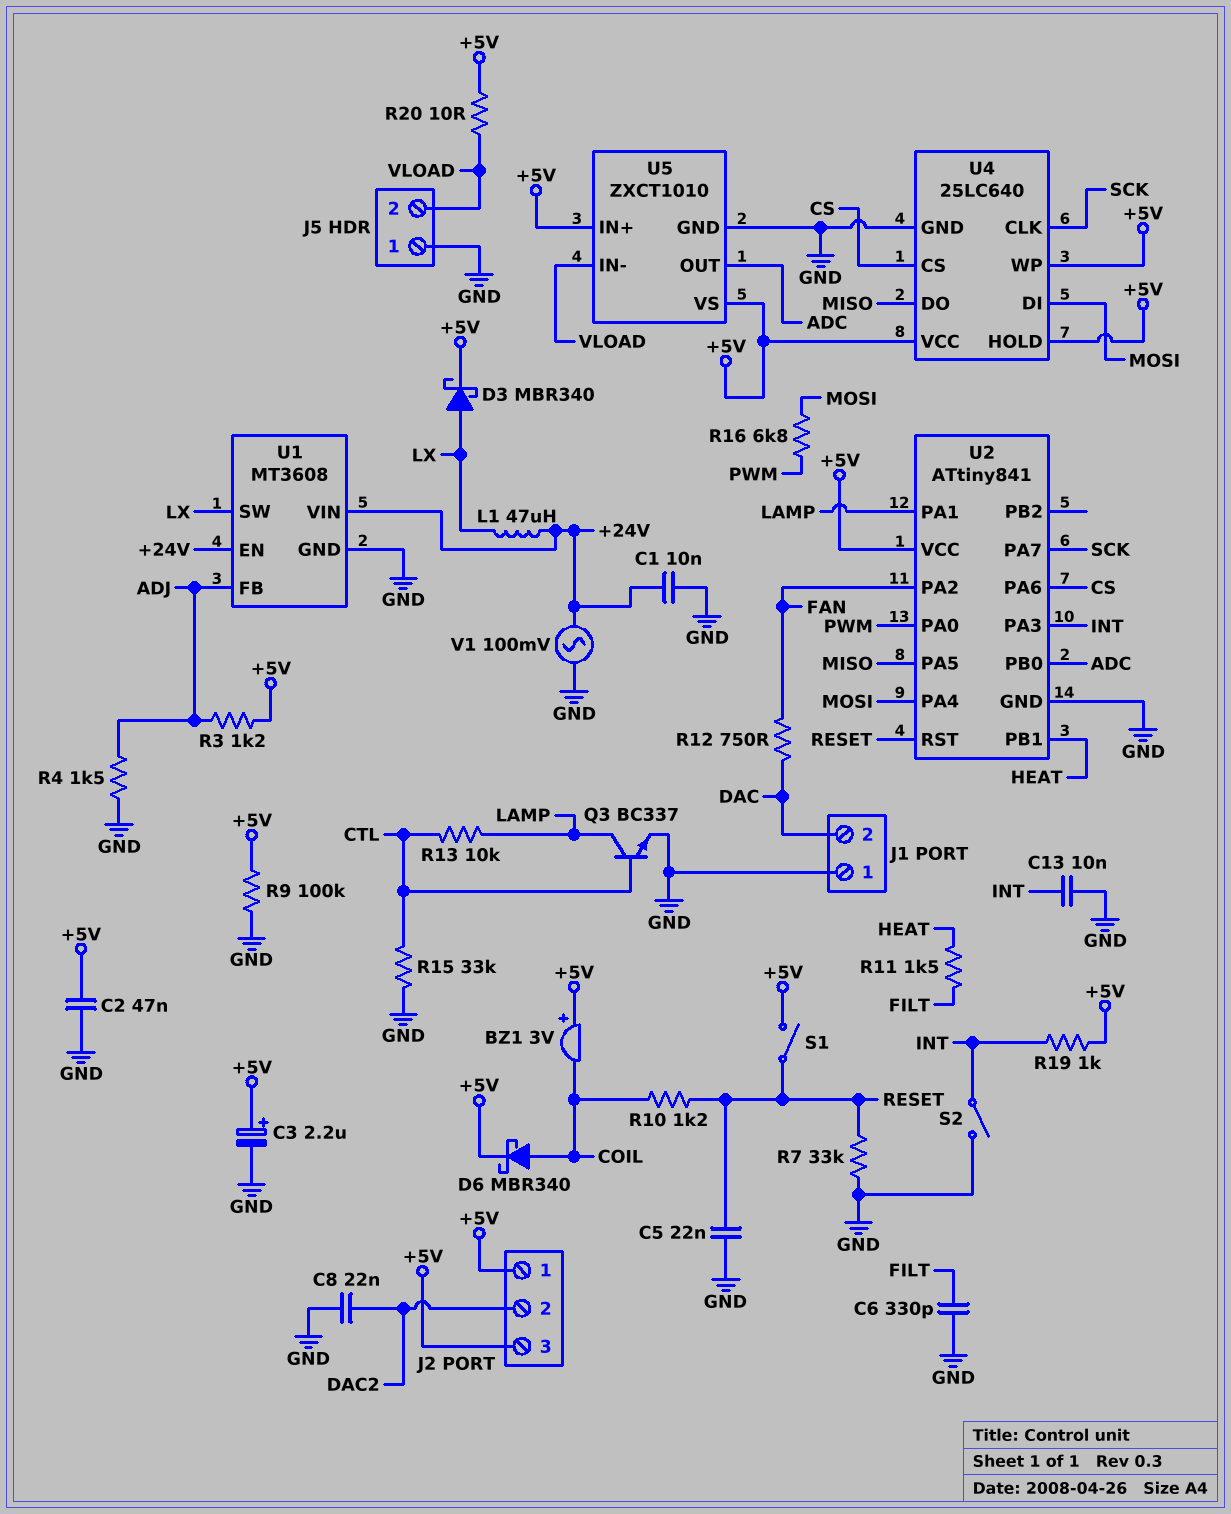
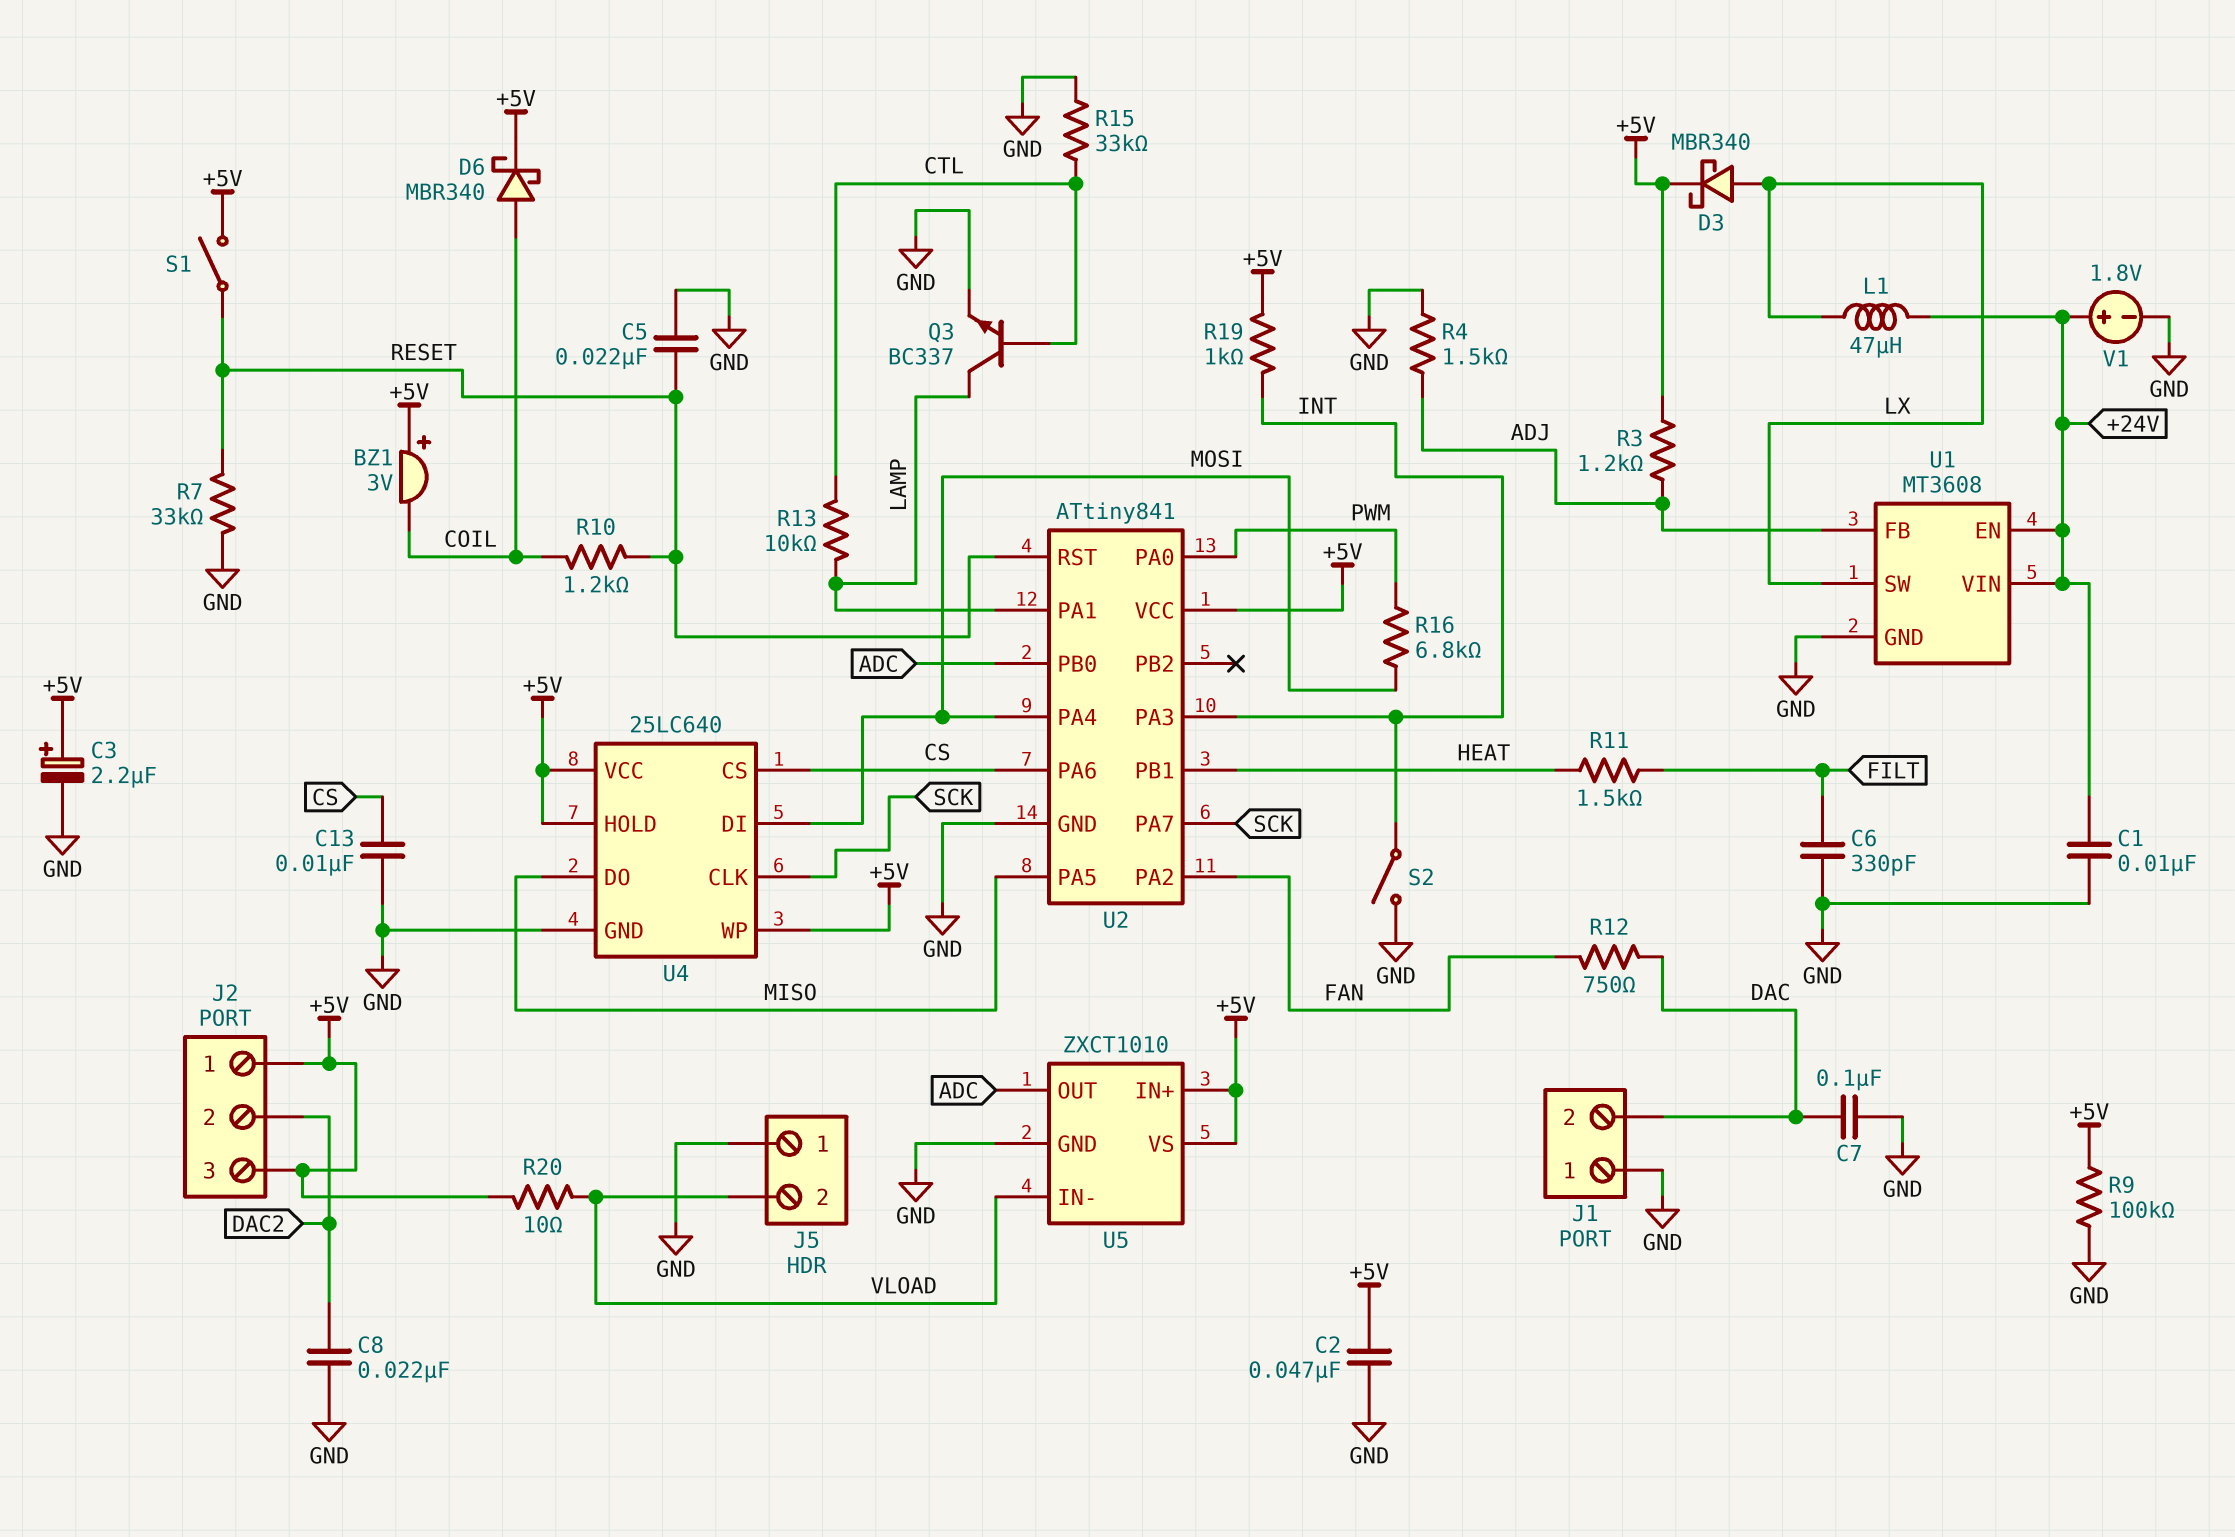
C7: none -> 100nF (DAC, GND)
C13: 10nF (GND, INT) -> 10nF (CS, GND)
V1: AC 100mV (+24V, GND) -> 1.8V (plus +24V, minus GND)

